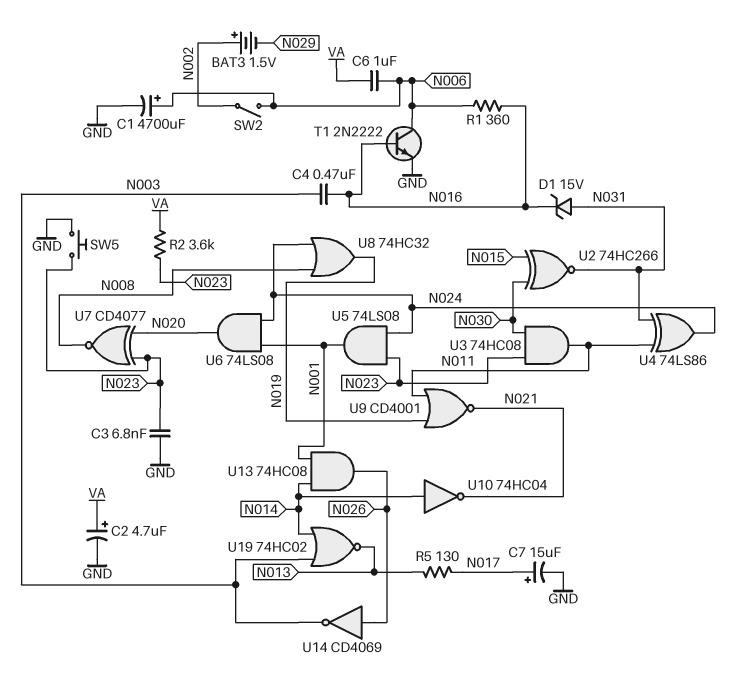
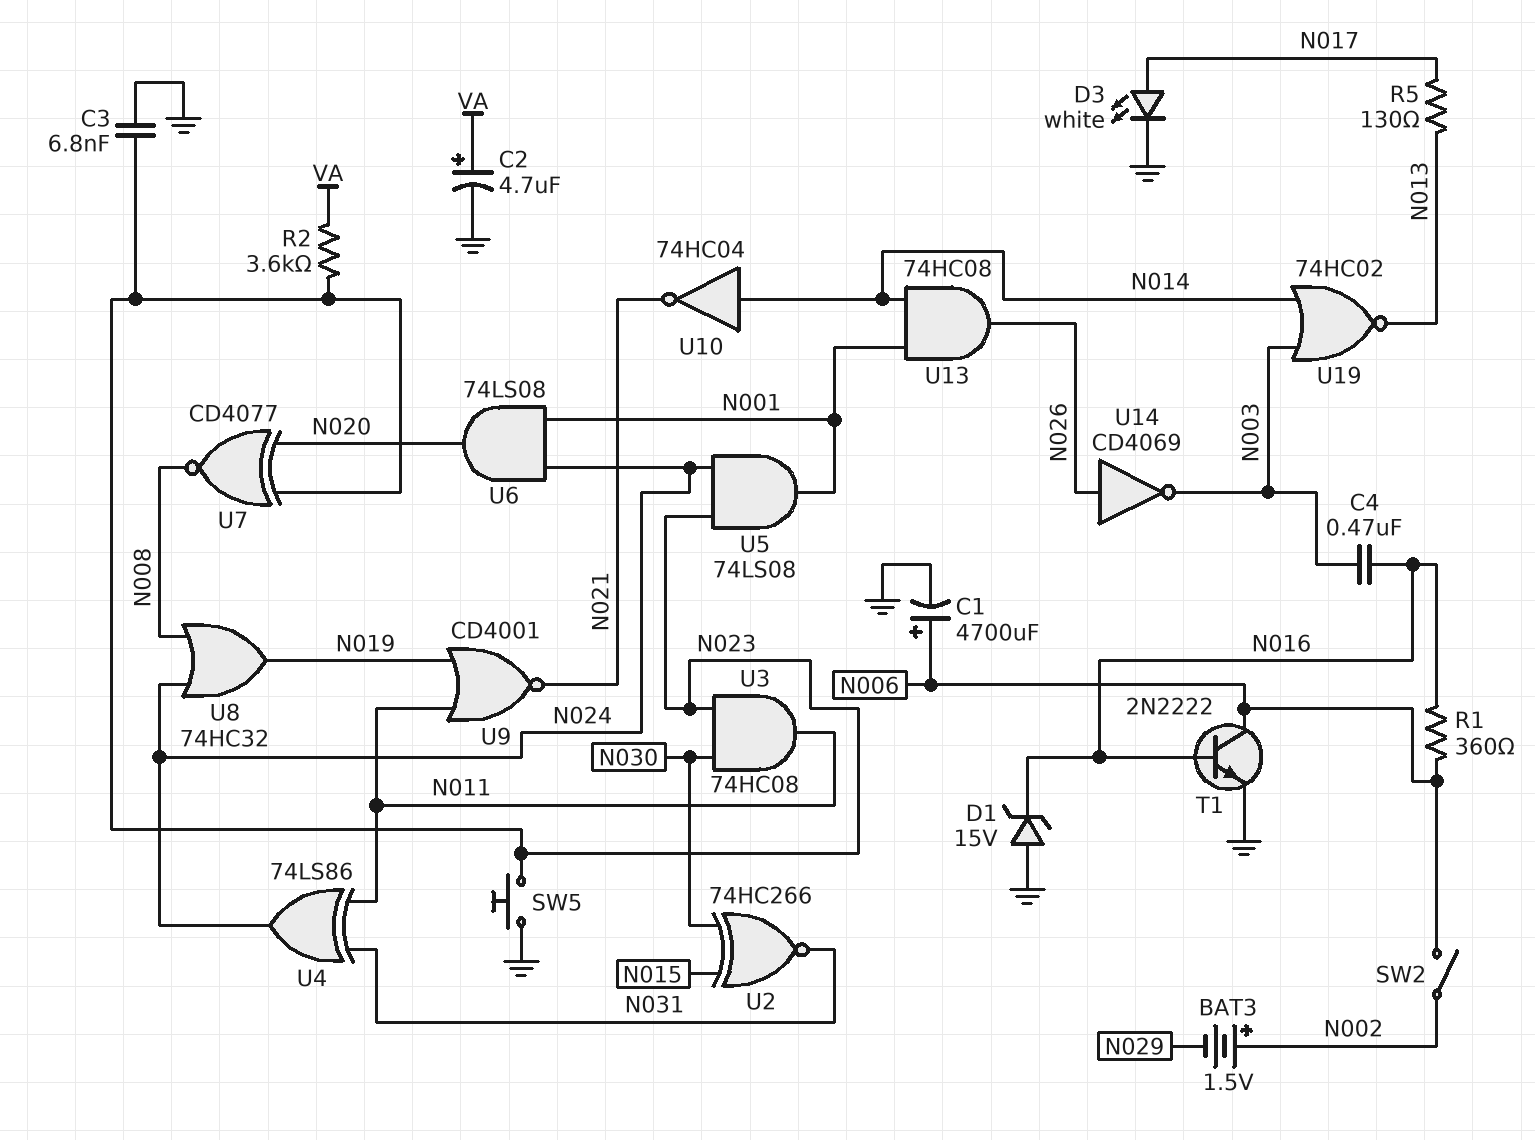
C6: 1uF (N006, VA) -> none
C7: 15uF (plus N017, minus GND) -> none
D1: zener 15V (A N031, K N016) -> zener 15V (A GND, K N016)
D3: none -> LED white (A N017, K GND)

